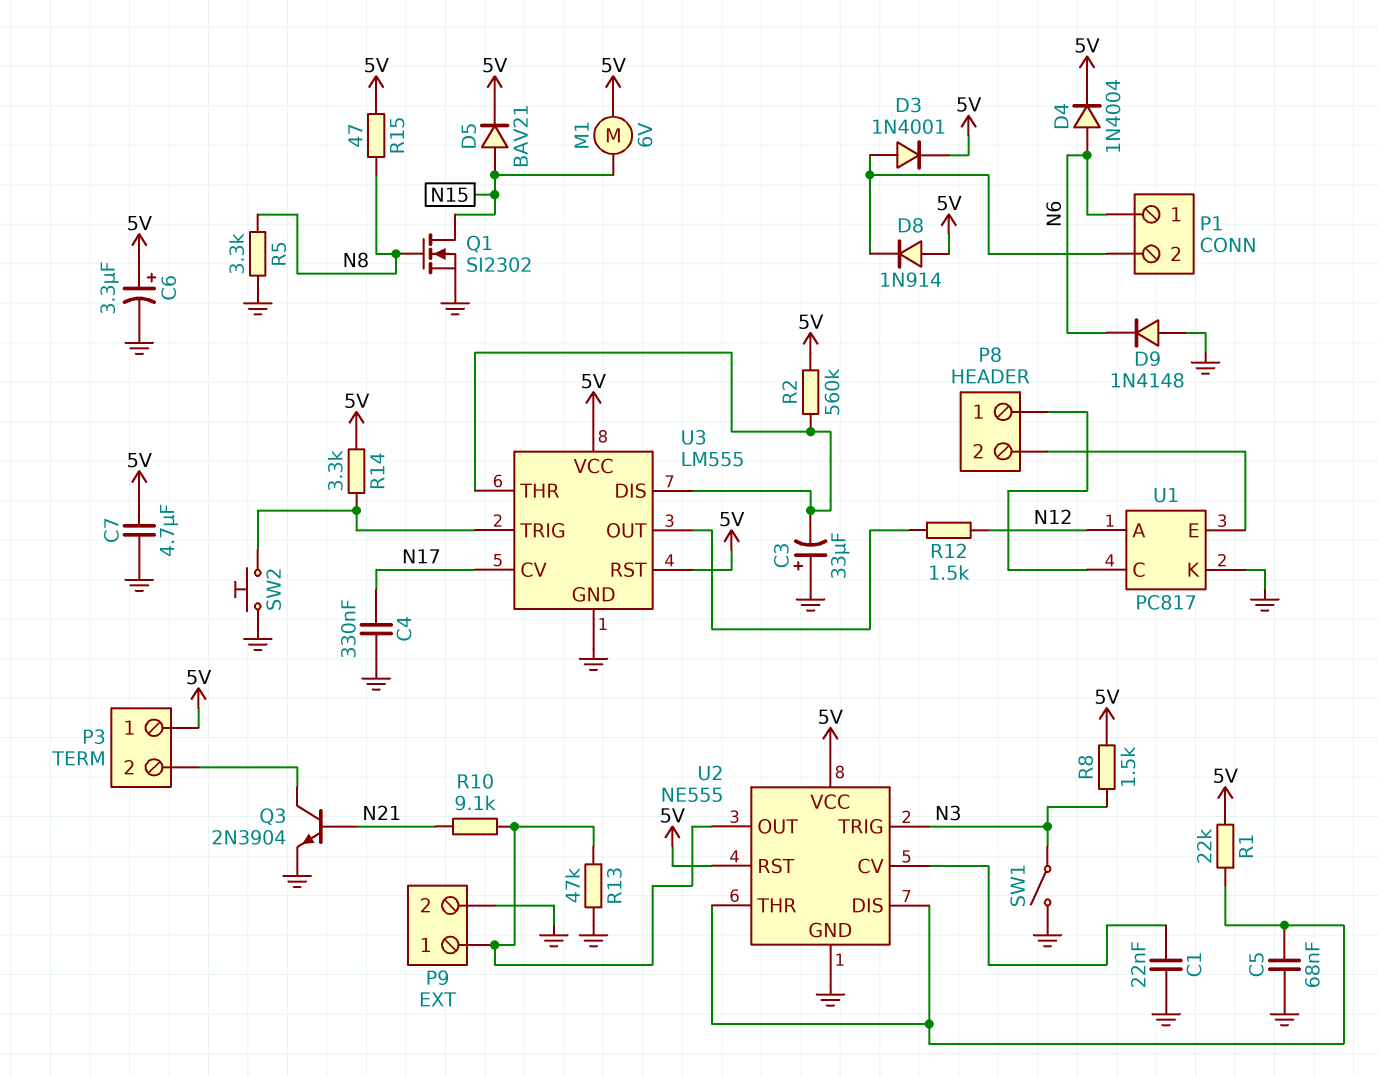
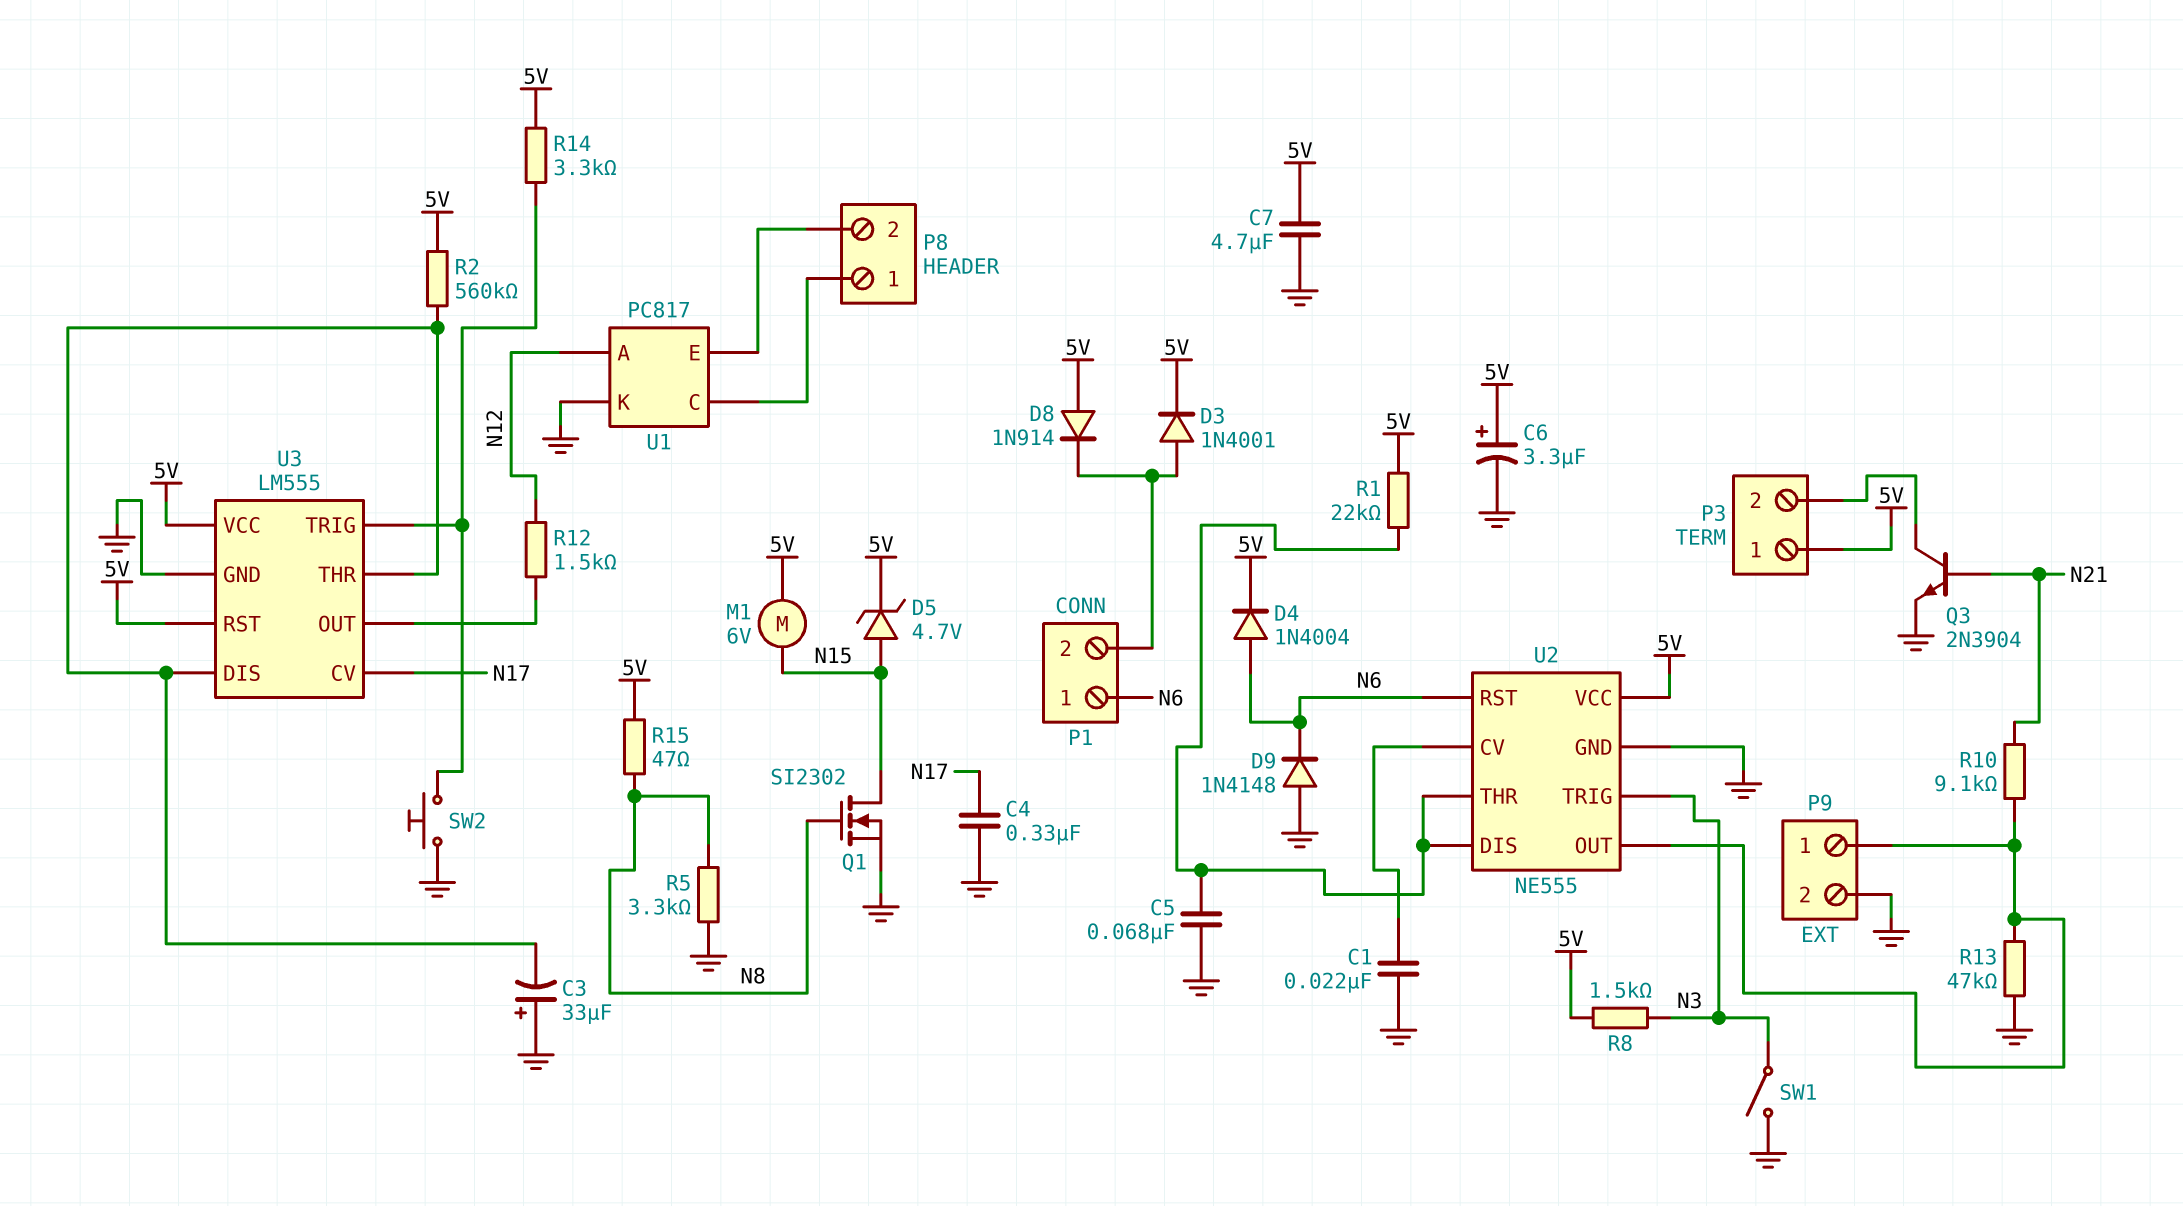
D5: diode BAV21 (A N15, K 5V) -> zener 4.7V (A N15, K 5V)
U2 pin RST: 5V -> N6

